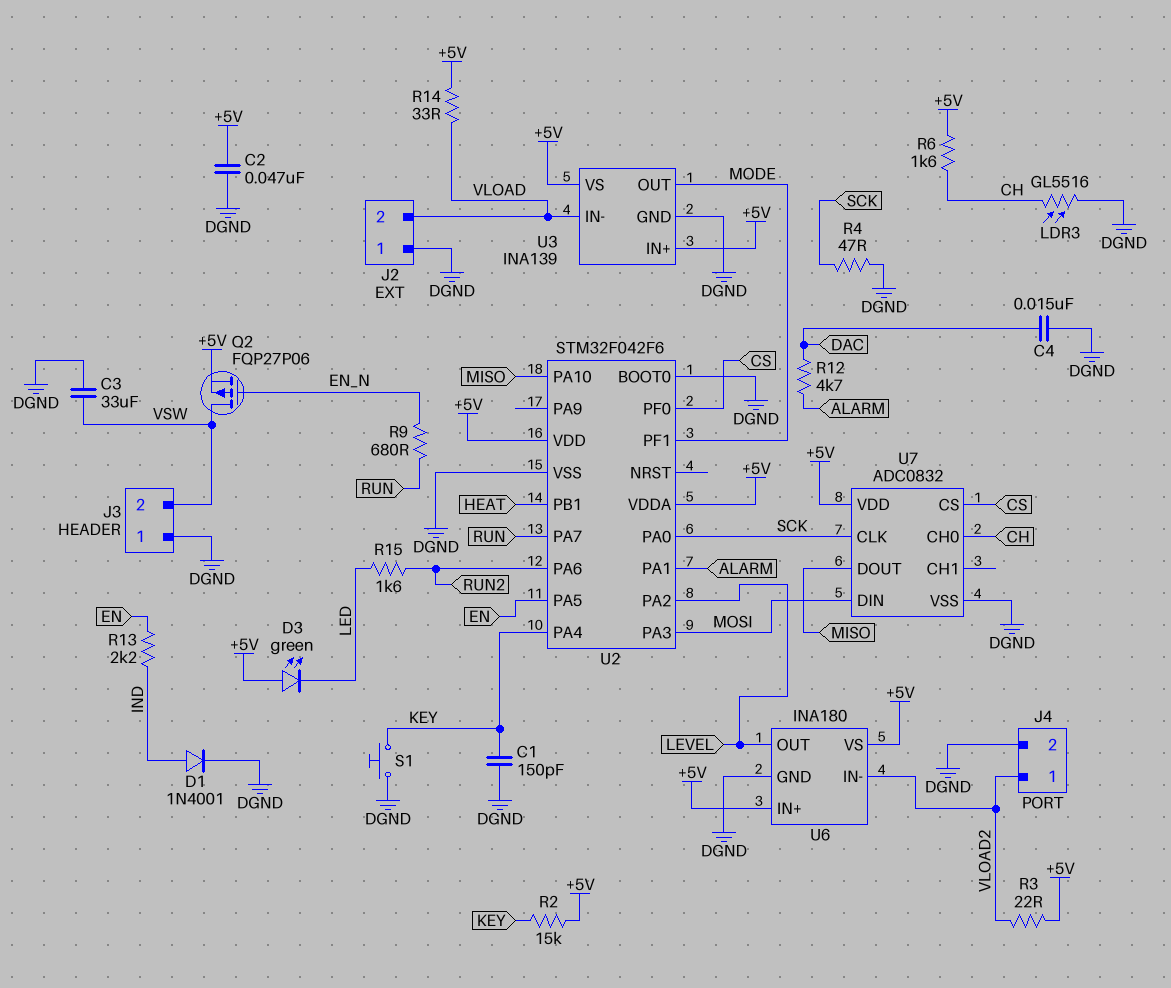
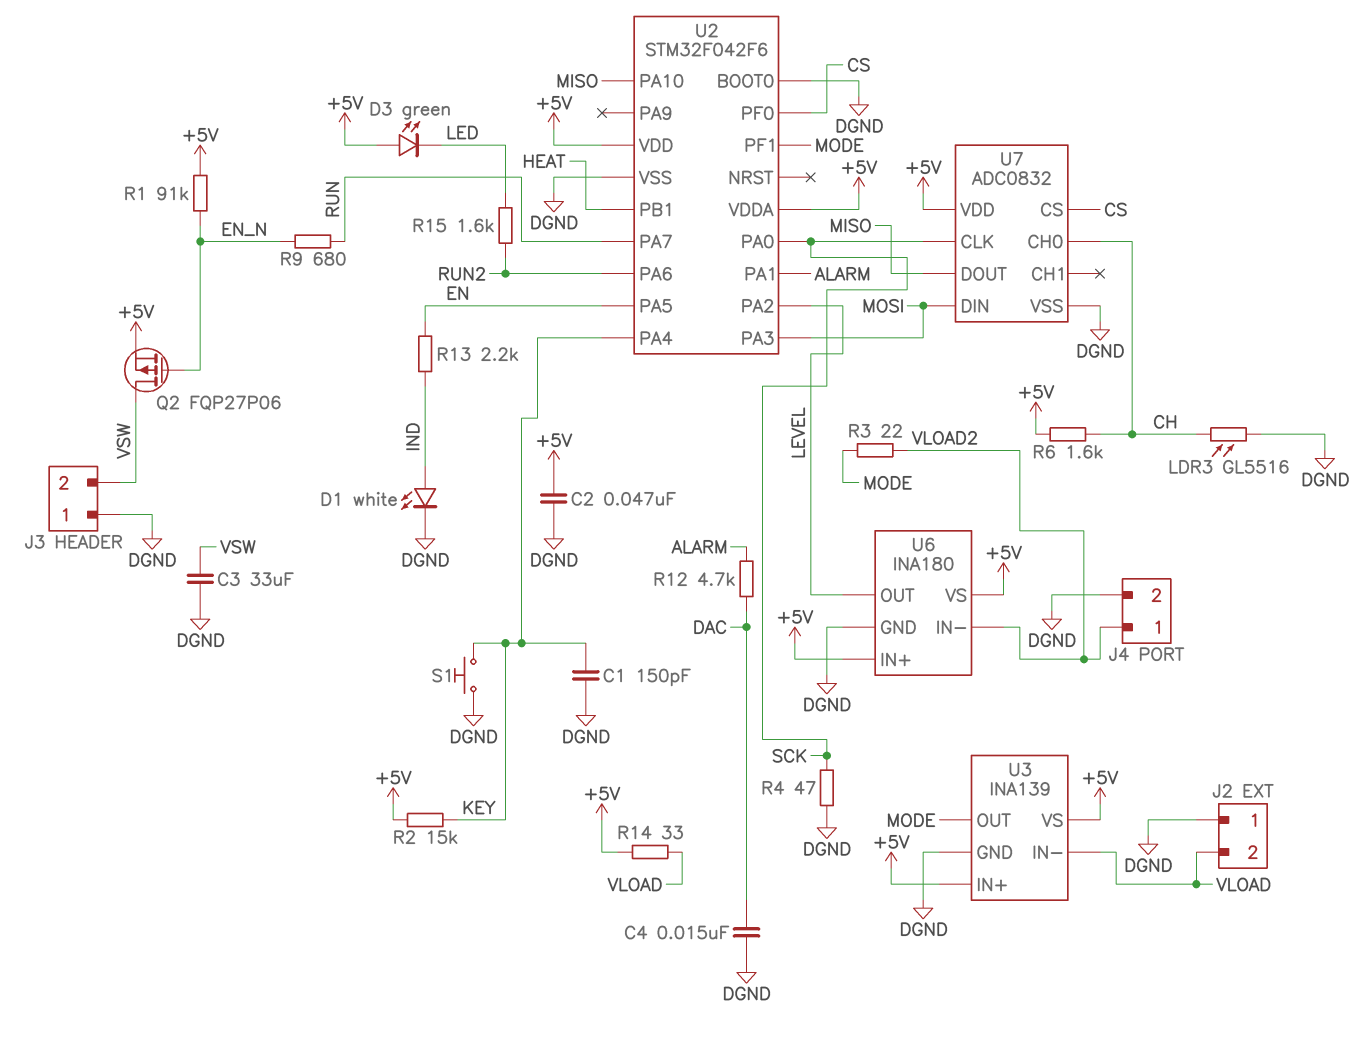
D1: diode 1N4001 (A IND, K DGND) -> LED white (A IND, K DGND)
R1: none -> 91k (+5V, EN_N)
R3: 22 (+5V, VLOAD2) -> 22 (MODE, VLOAD2)

